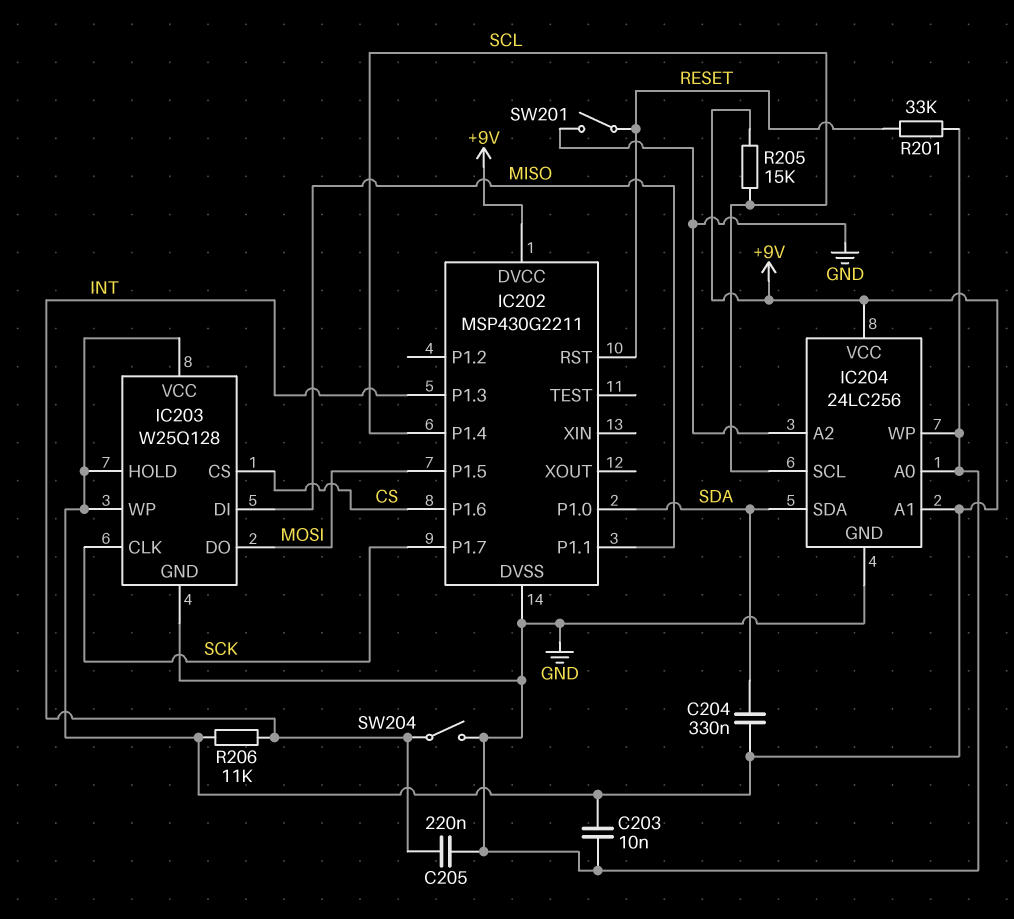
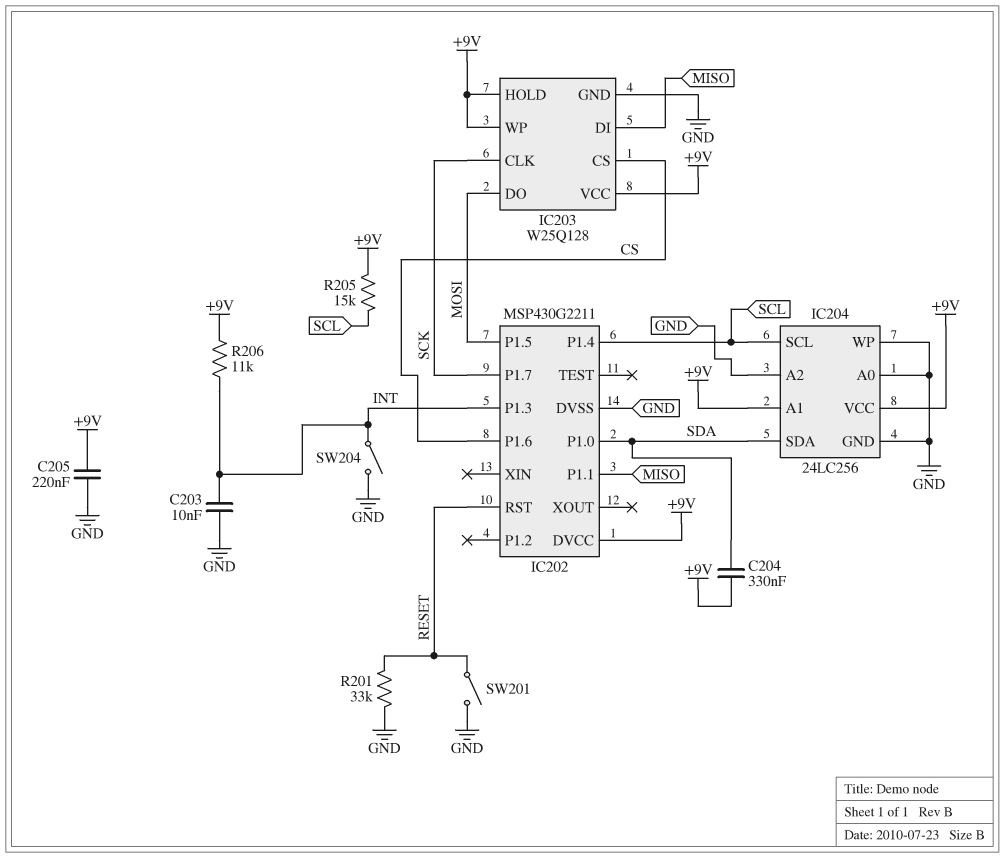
C203: 10nF (+9V, GND) -> 10nF (GND, INT)
C205: 220nF (GND, INT) -> 220nF (+9V, GND)

